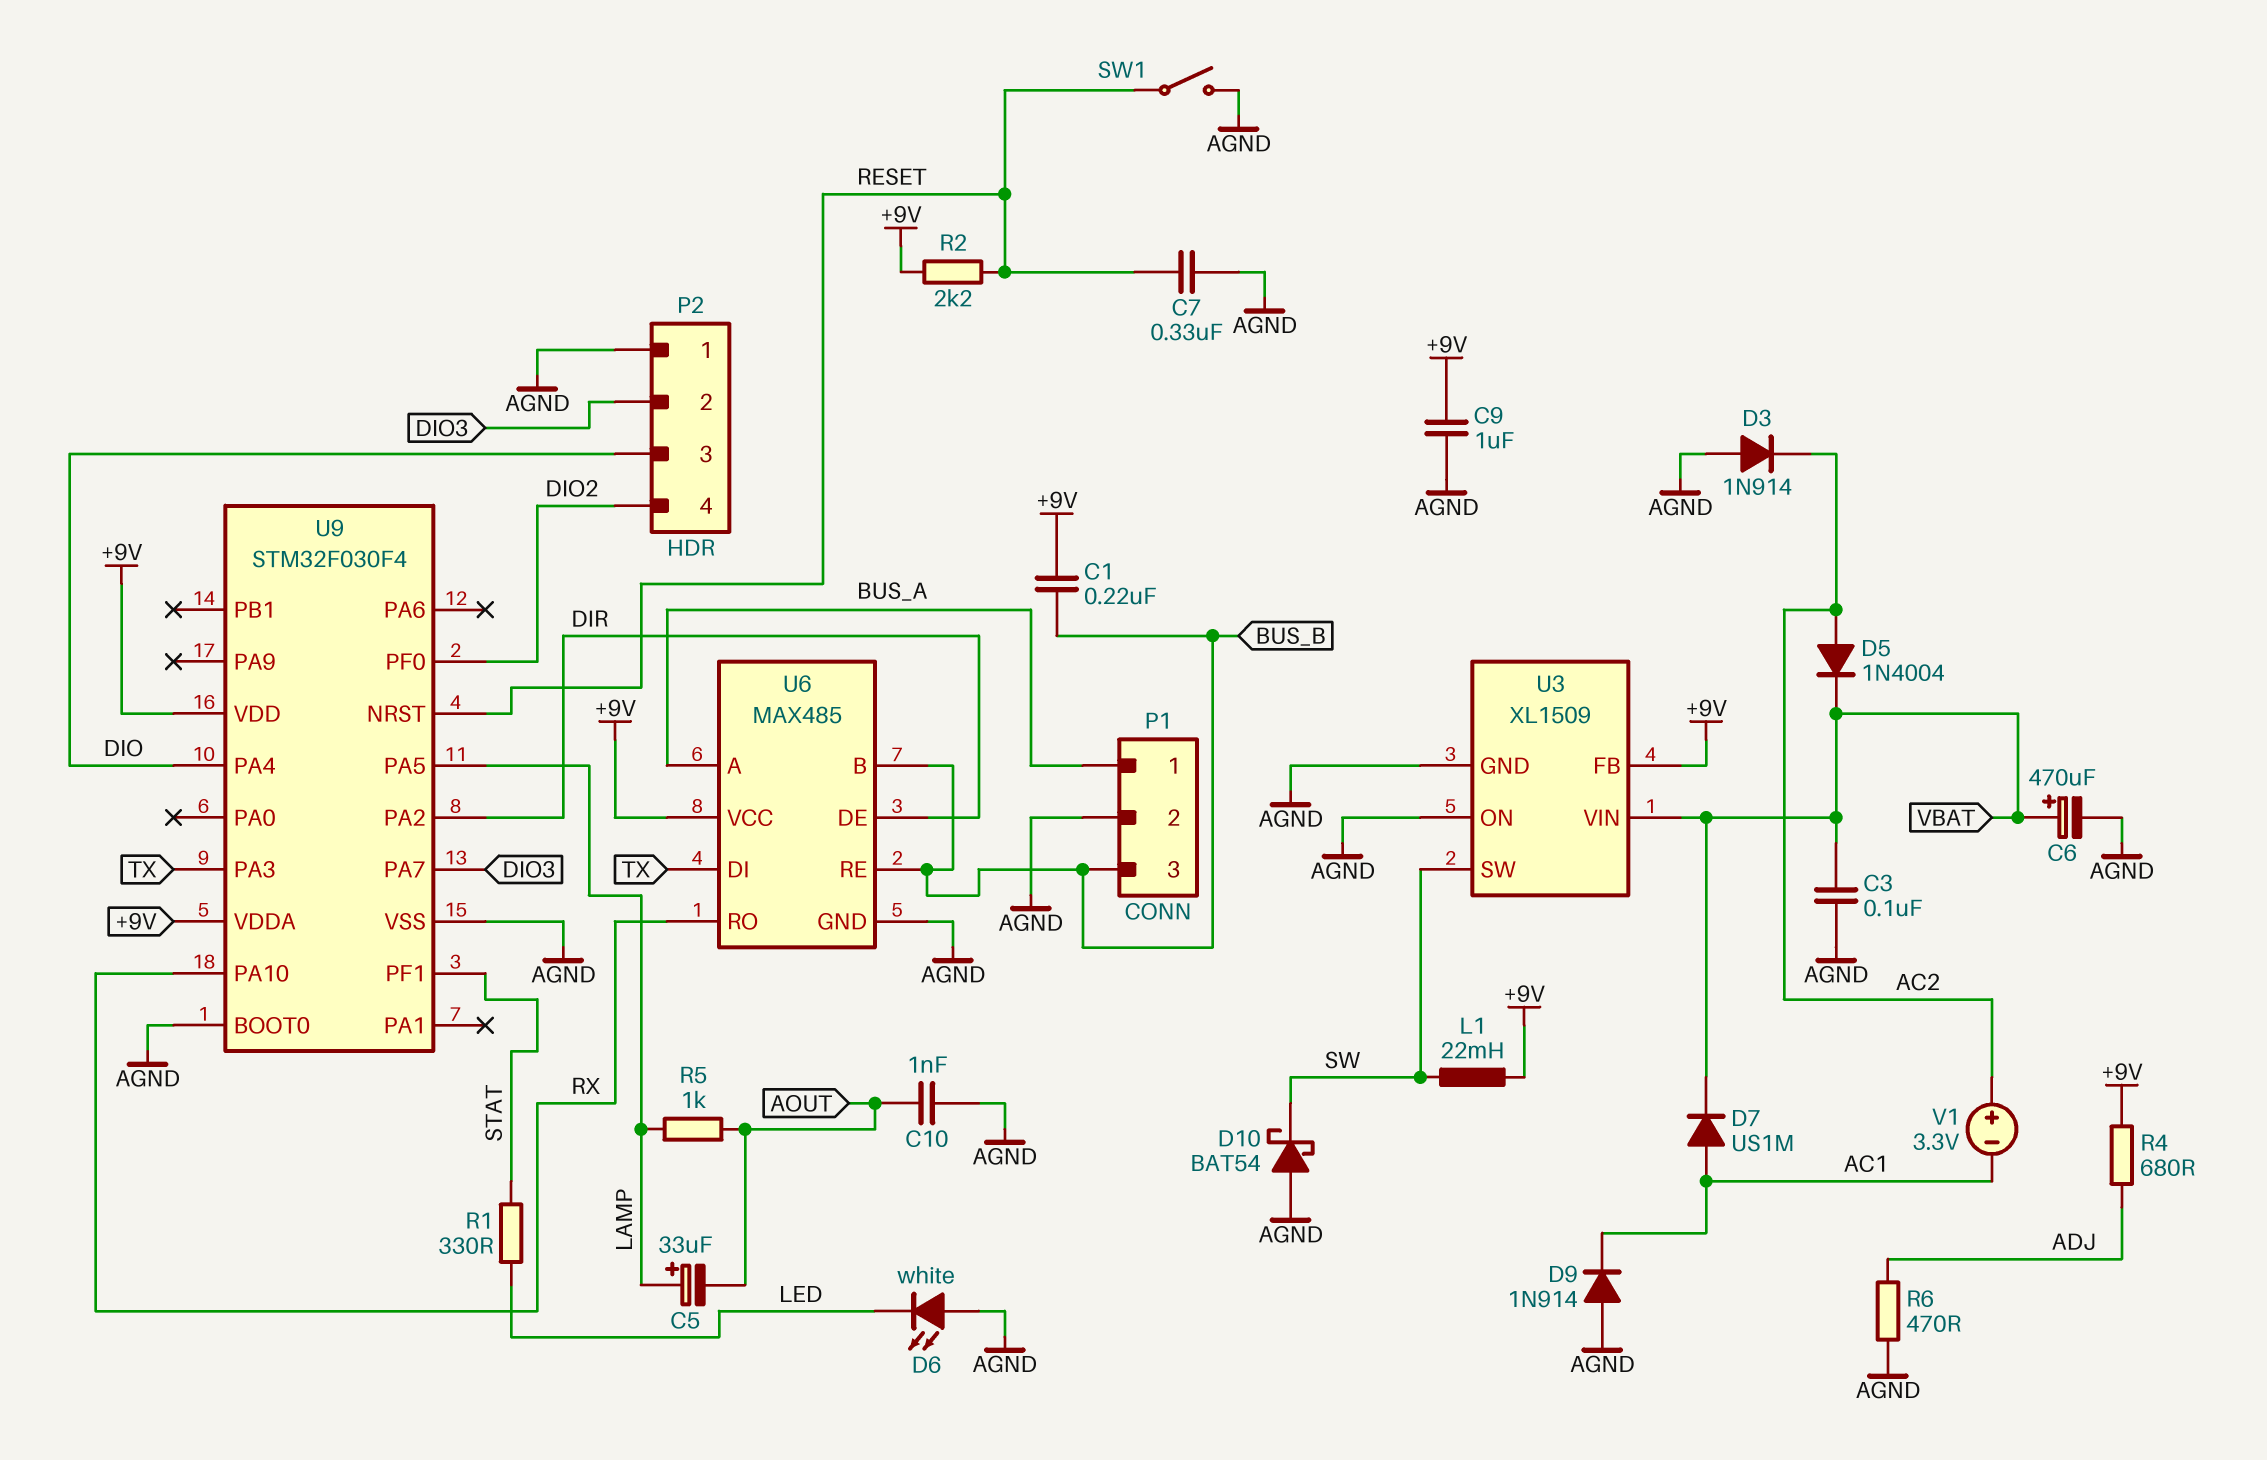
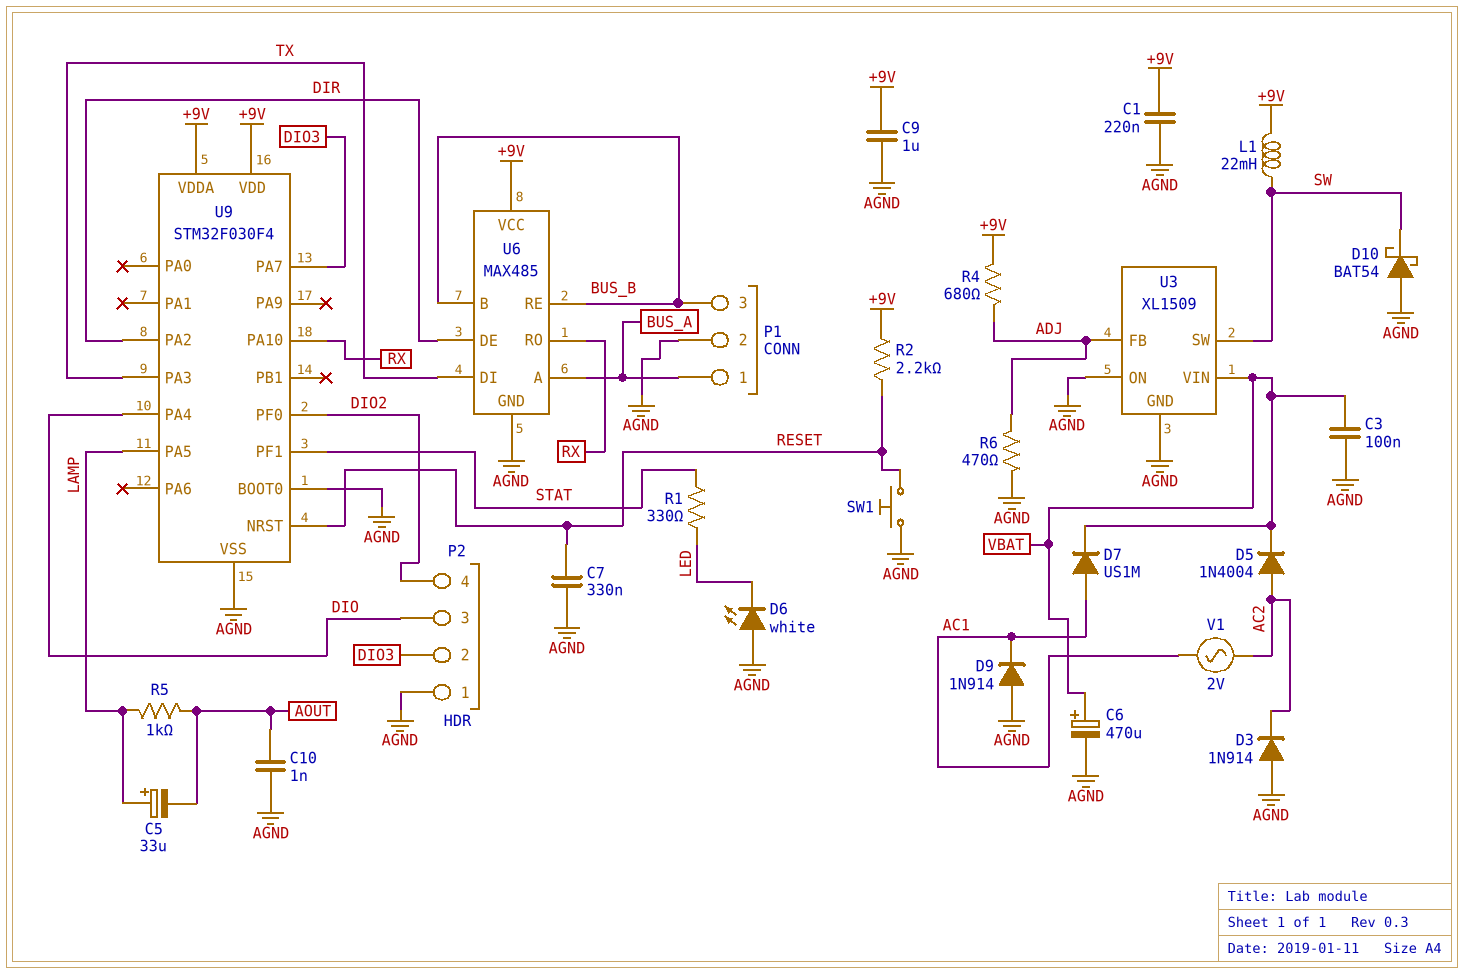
C1: 220nF (+9V, BUS_B) -> 220nF (+9V, AGND)
SW1: switch (AGND, RESET) -> button (AGND, RESET)
U3 pin FB: +9V -> ADJ
V1: 3.3V (plus AC2, minus AC1) -> AC 2V (AC1, AC2)

